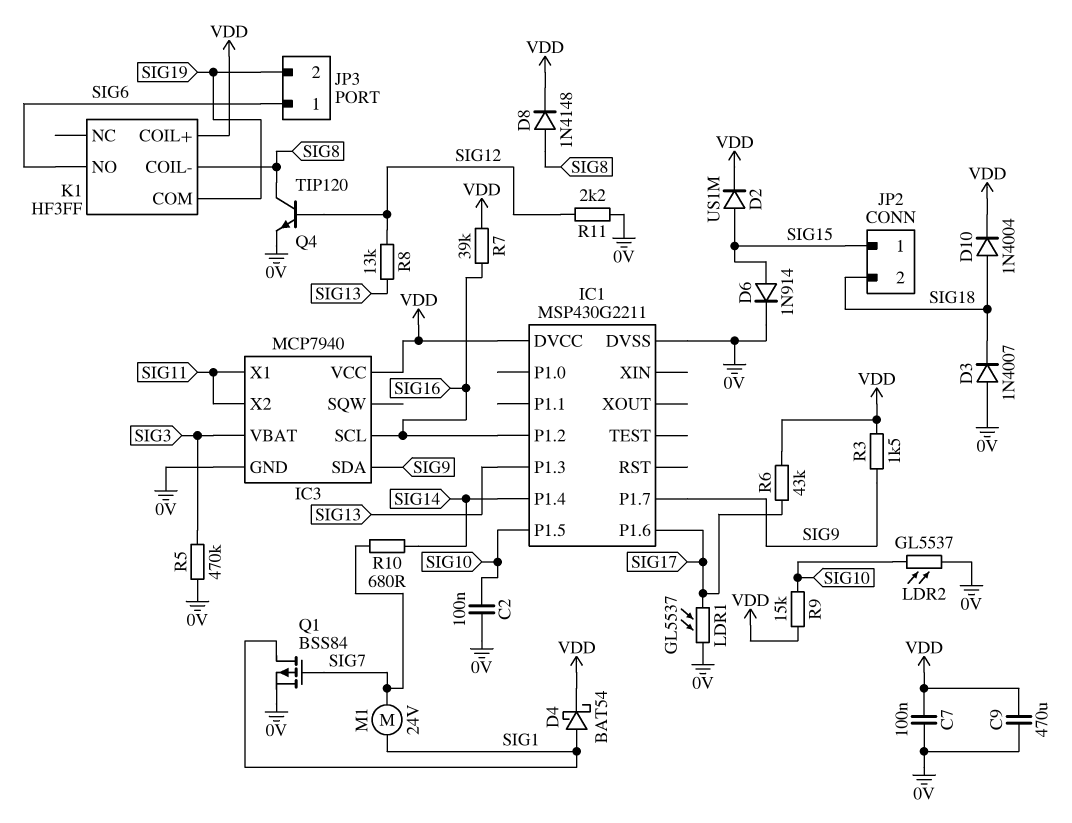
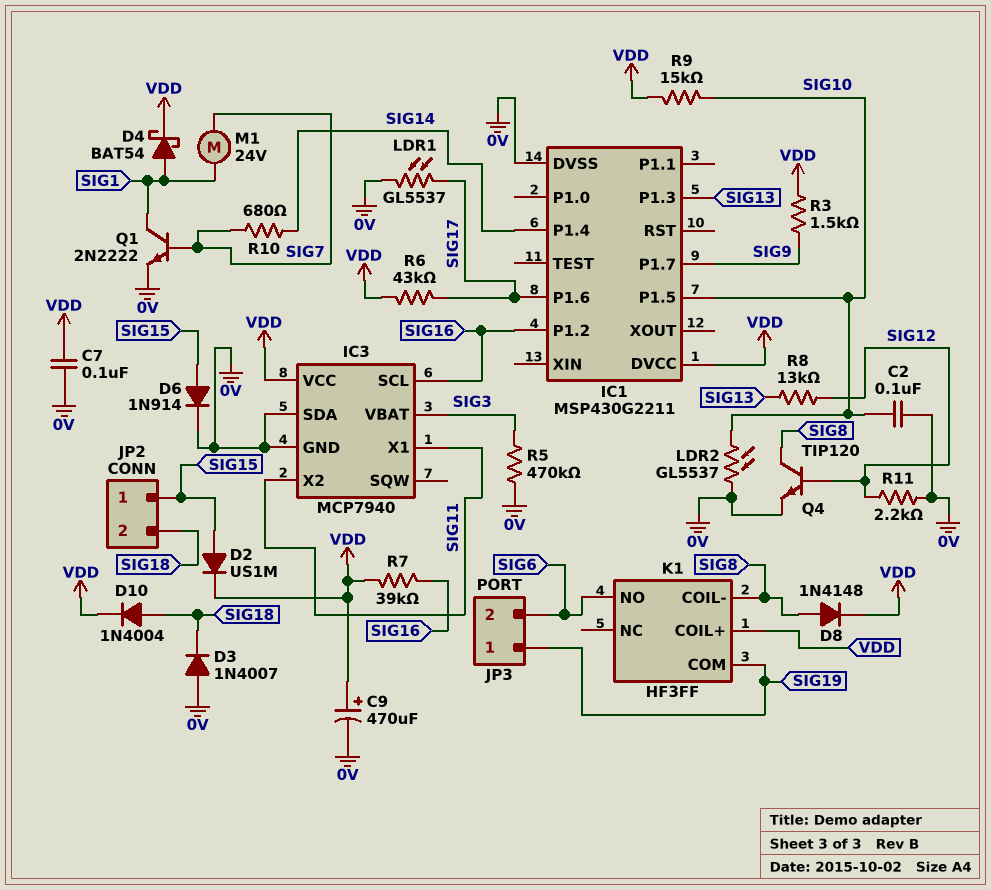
C9: 470uF (0V, VDD) -> 470uF (plus VDD, minus 0V)
IC3 pin SDA: SIG9 -> 0V
JP3 pin 1: SIG6 -> SIG19
JP3 pin 2: SIG19 -> SIG6
Q1: PMOS BSS84 (G SIG7, D SIG1, S 0V) -> NPN 2N2222 (B SIG7, C SIG1, E 0V)

